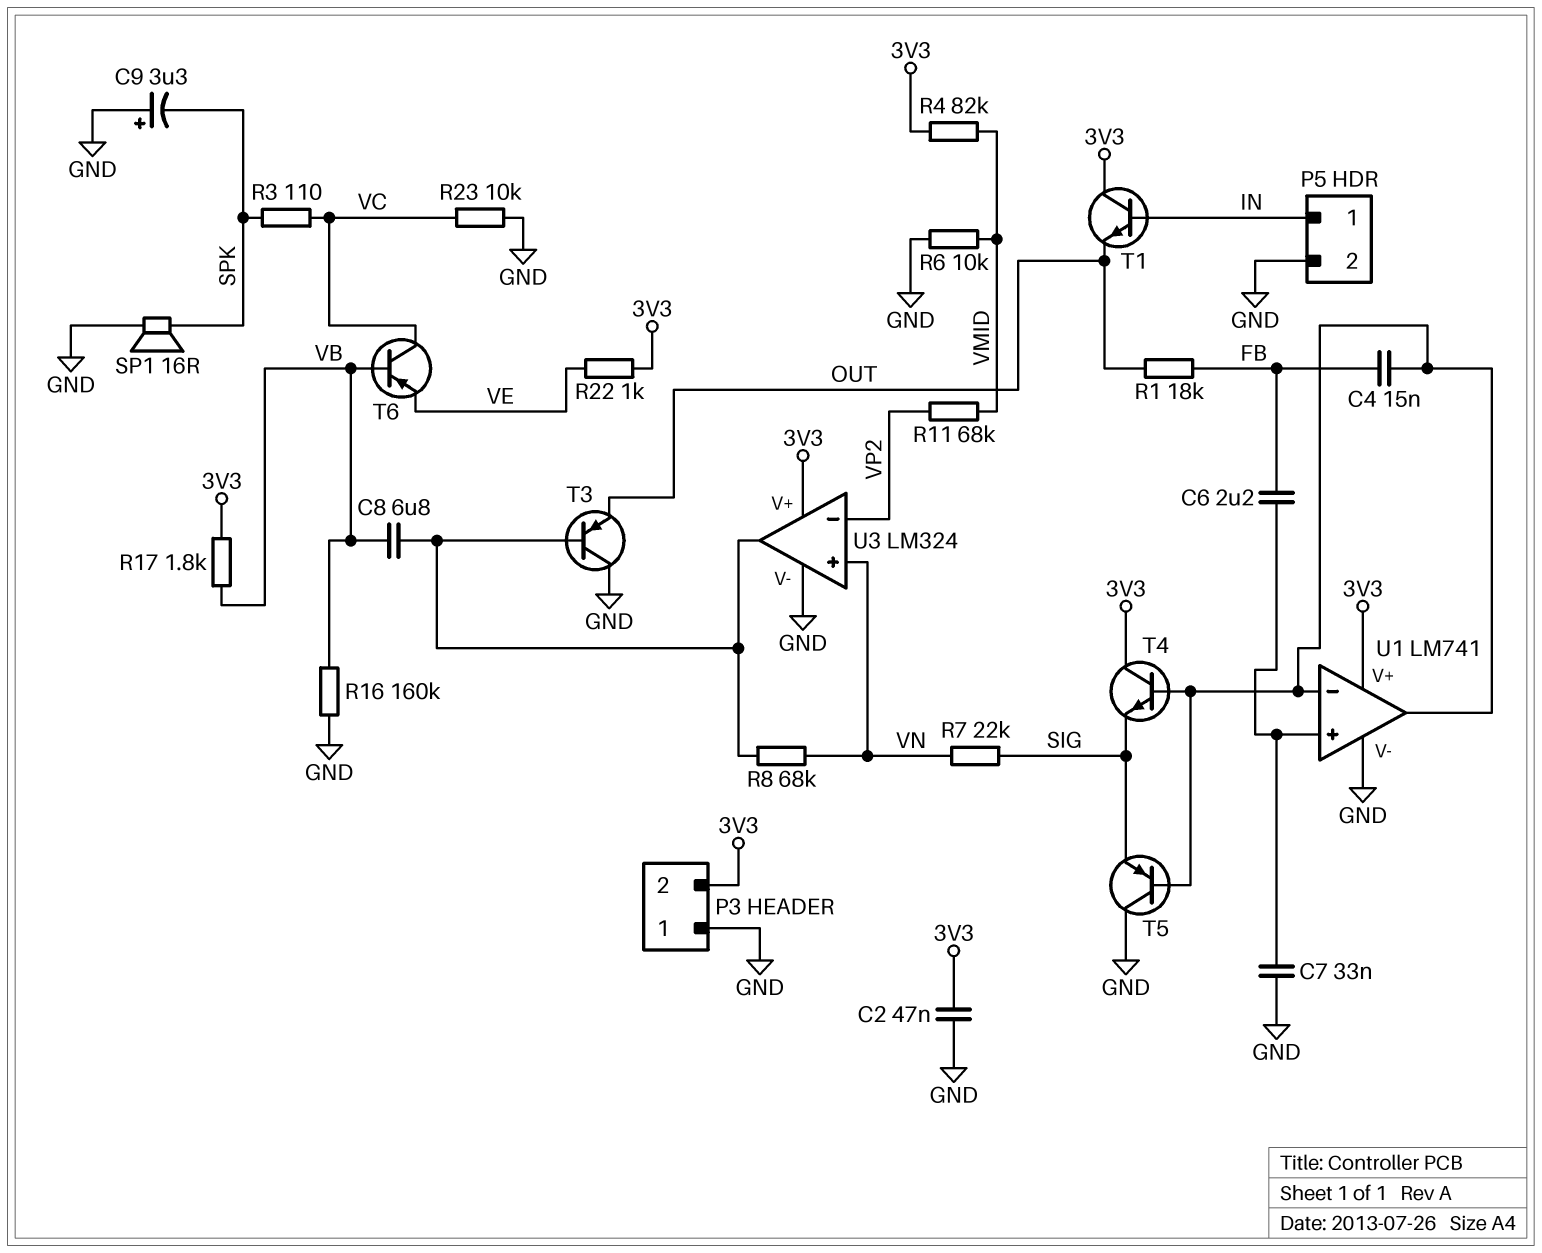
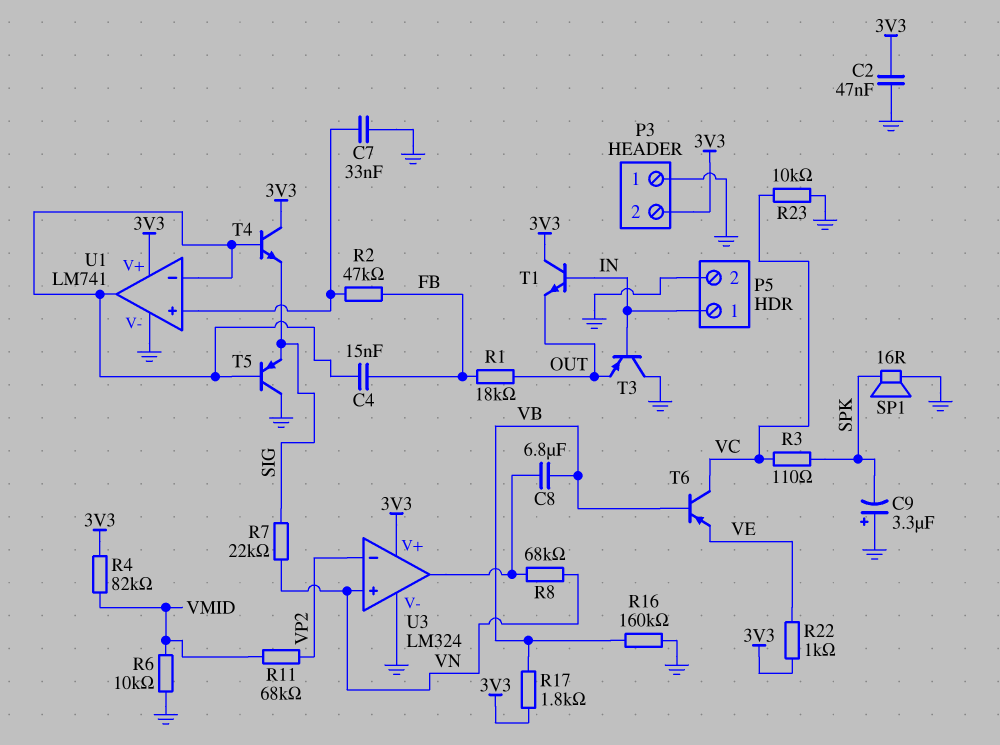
C6: 2.2uF (FB, U1/in+) -> none
R2: none -> 47k (FB, U1/in+)
T3: PNP (B U3/out, C GND, E OUT) -> PNP (B IN, C GND, E OUT)

